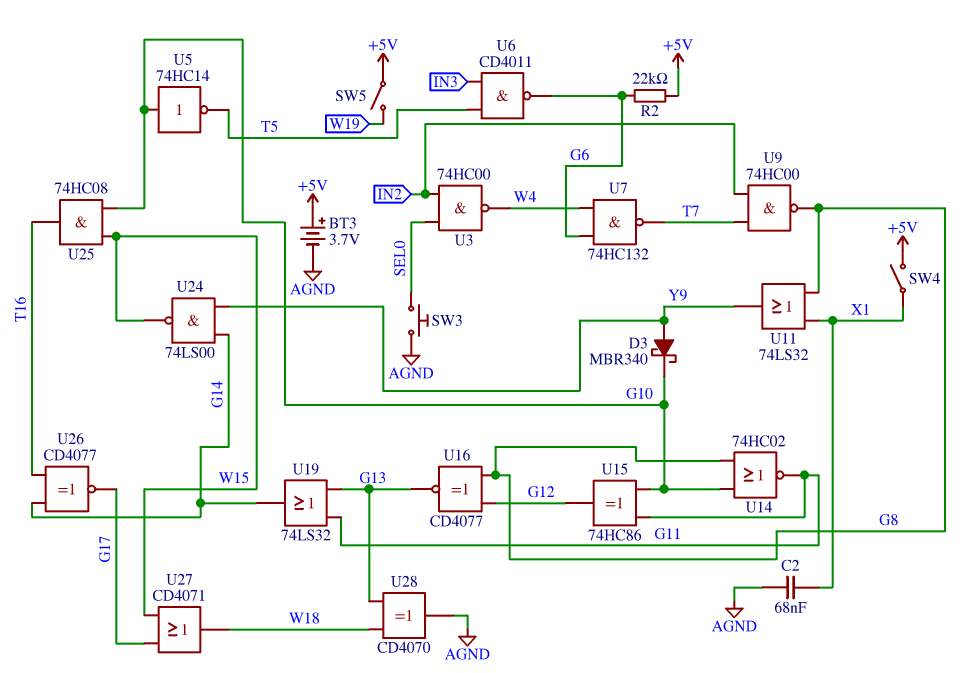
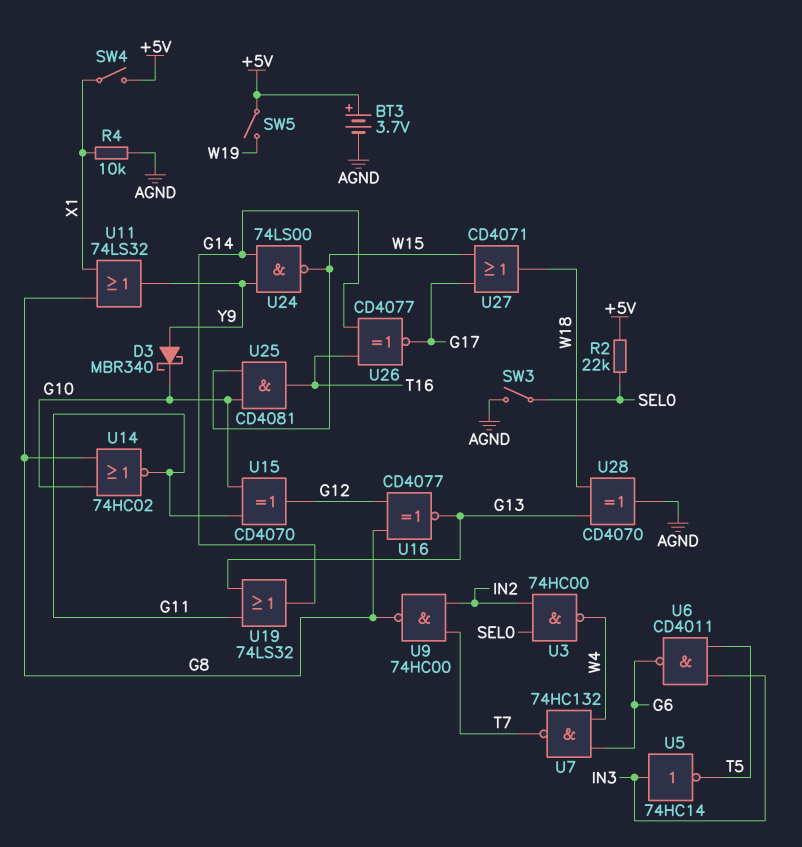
C2: 68nF (AGND, X1) -> none
R2: 22k (+5V, G6) -> 22k (+5V, SEL0)
R4: none -> 10k (AGND, X1)
SW3: button (AGND, SEL0) -> switch (AGND, SEL0)
U5: NOT 74HC14 (in G10, out T5) -> NOT 74HC14 (in IN3, out T5)
U15: XOR 74HC86 (in G10, in G11, out G12) -> XOR CD4070 (in G10, in G11, out G12)
U25: AND 74HC08 (in G10, in W15, out T16) -> AND CD4081 (in G10, in W15, out T16)

